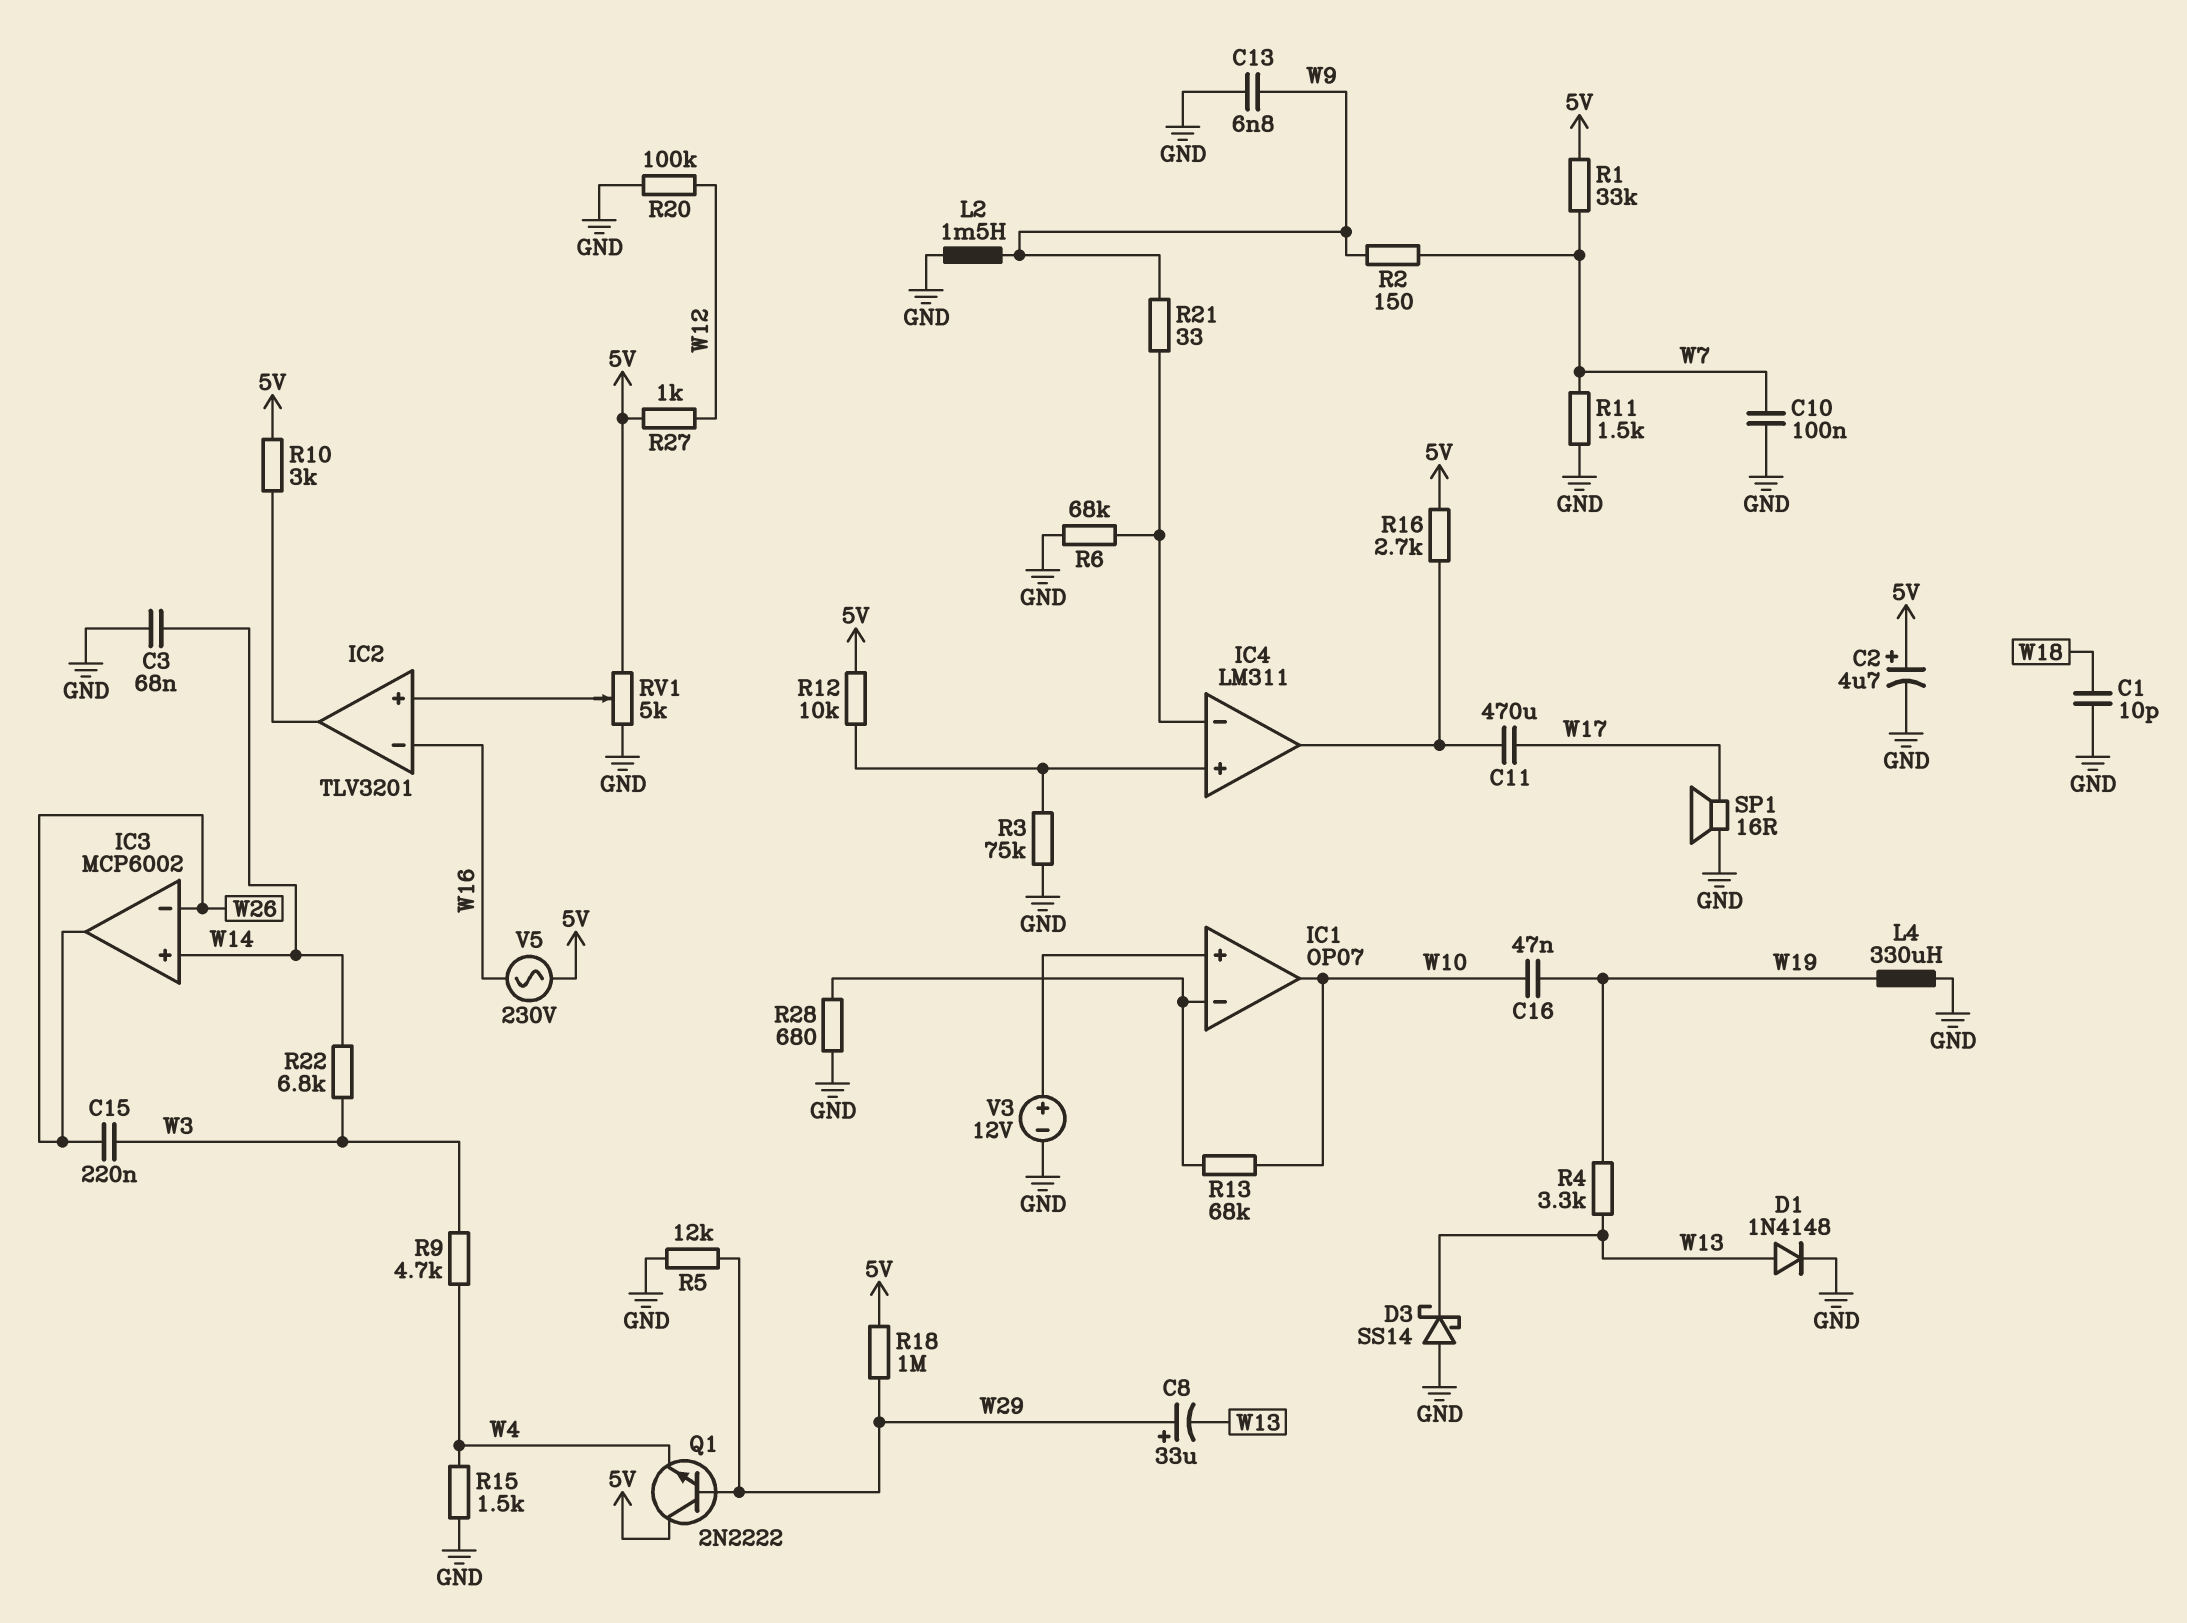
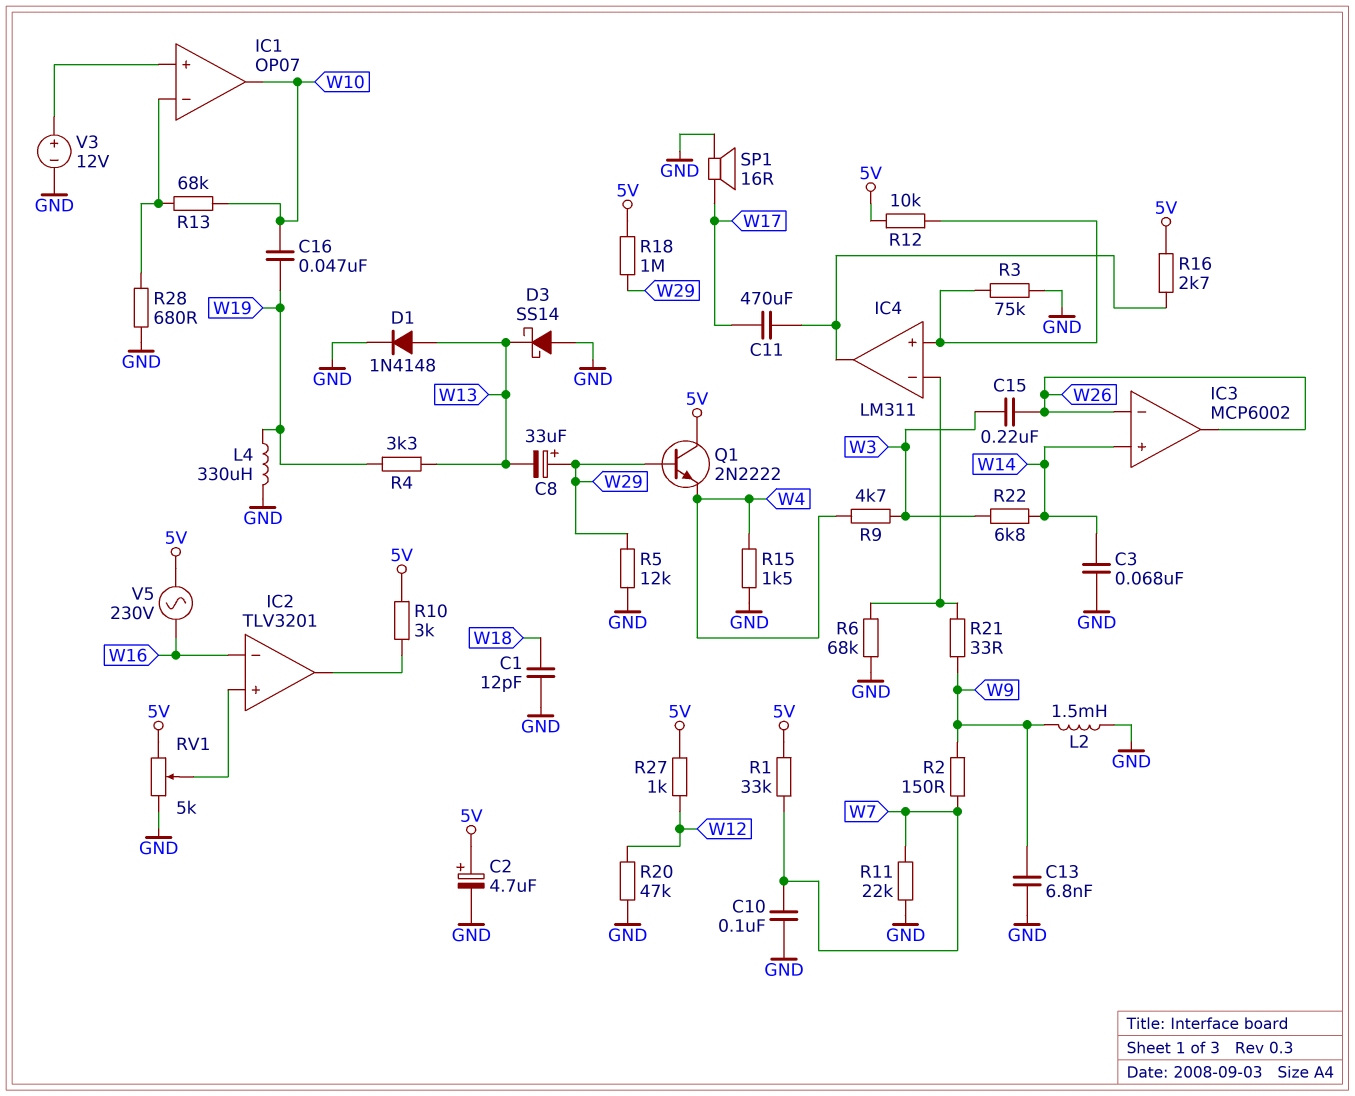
C1: 10pF (GND, W18) -> 12pF (GND, W18)
R11: 1.5k (GND, W7) -> 22k (GND, W7)
R20: 100k (GND, W12) -> 47k (GND, W12)

